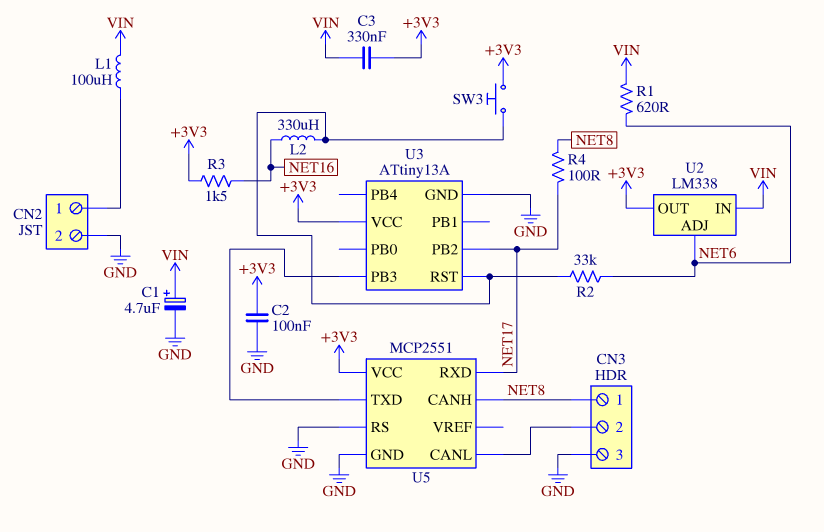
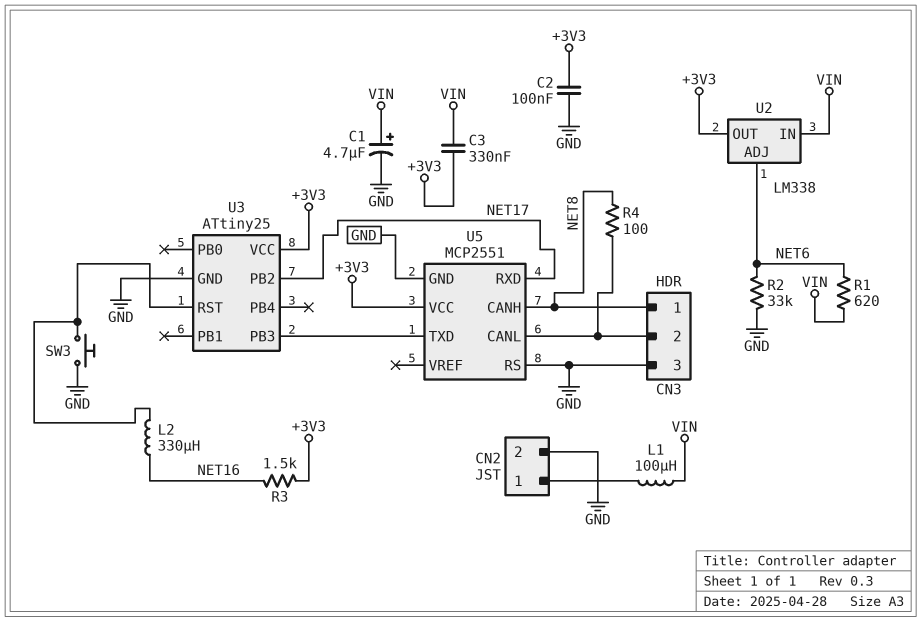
R2: 33k (NET6, U3/RST) -> 33k (GND, NET6)
R4: 100 (NET8, NET17) -> 100 (CN3/2, NET8)
SW3: button (+3V3, U3/RST) -> button (GND, U3/RST)
U3: ATtiny13A -> ATtiny25

